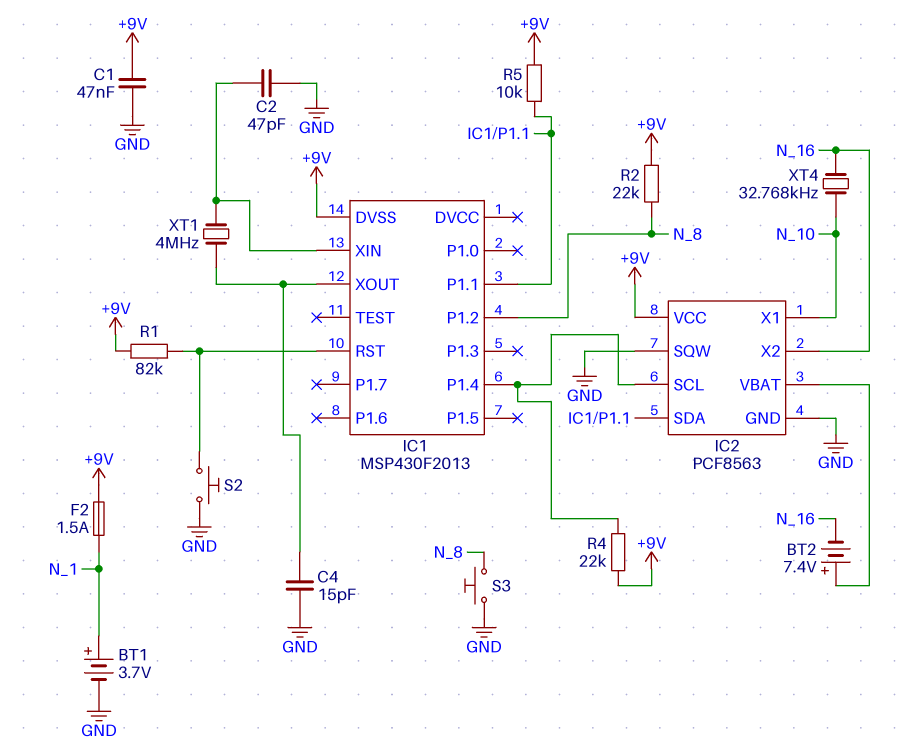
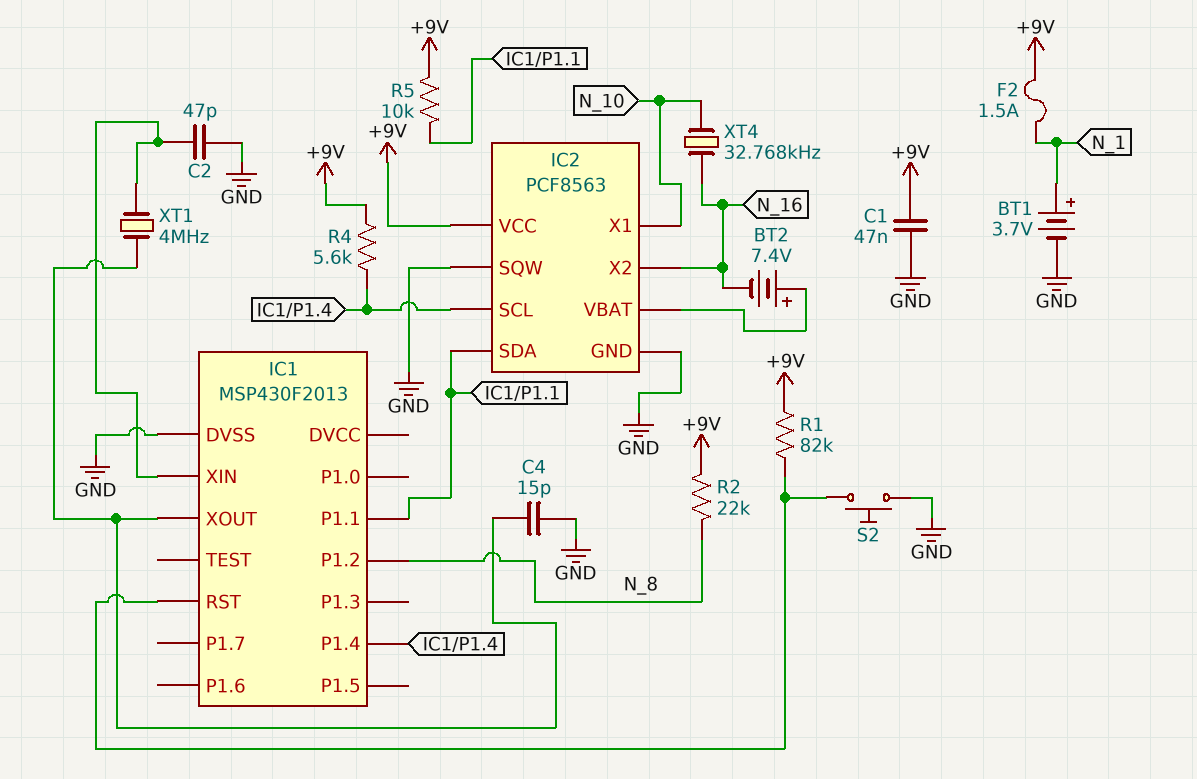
IC1 pin DVSS: +9V -> GND
R4: 22k (+9V, IC1/P1.4) -> 5.6k (+9V, IC1/P1.4)
S3: button (GND, N_8) -> none

